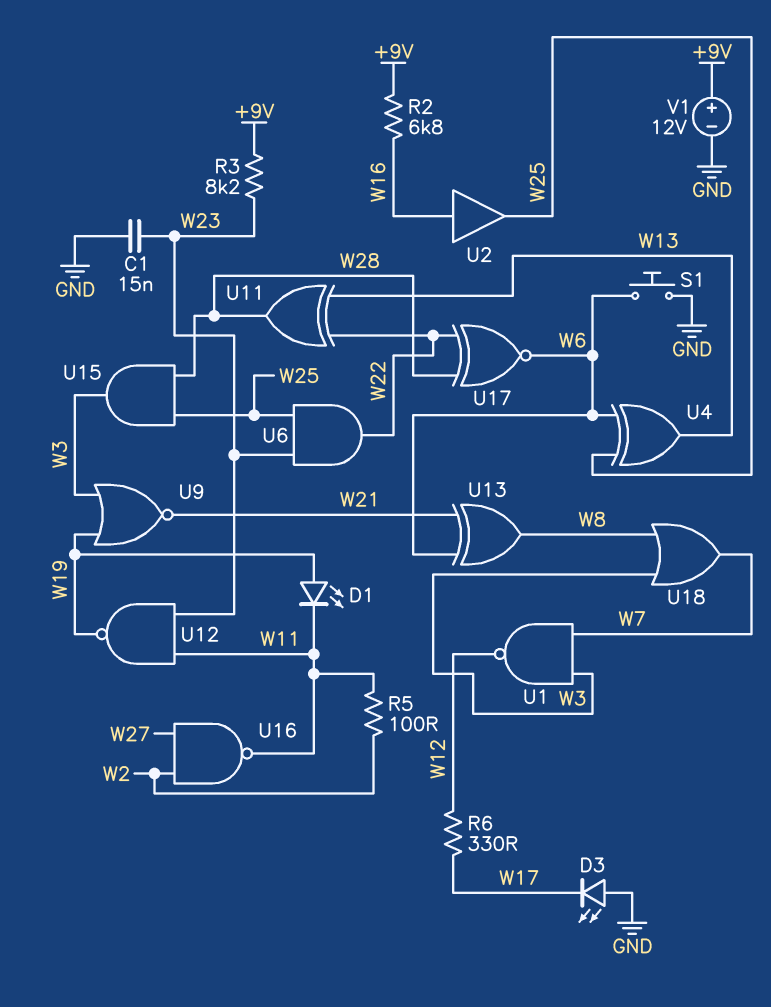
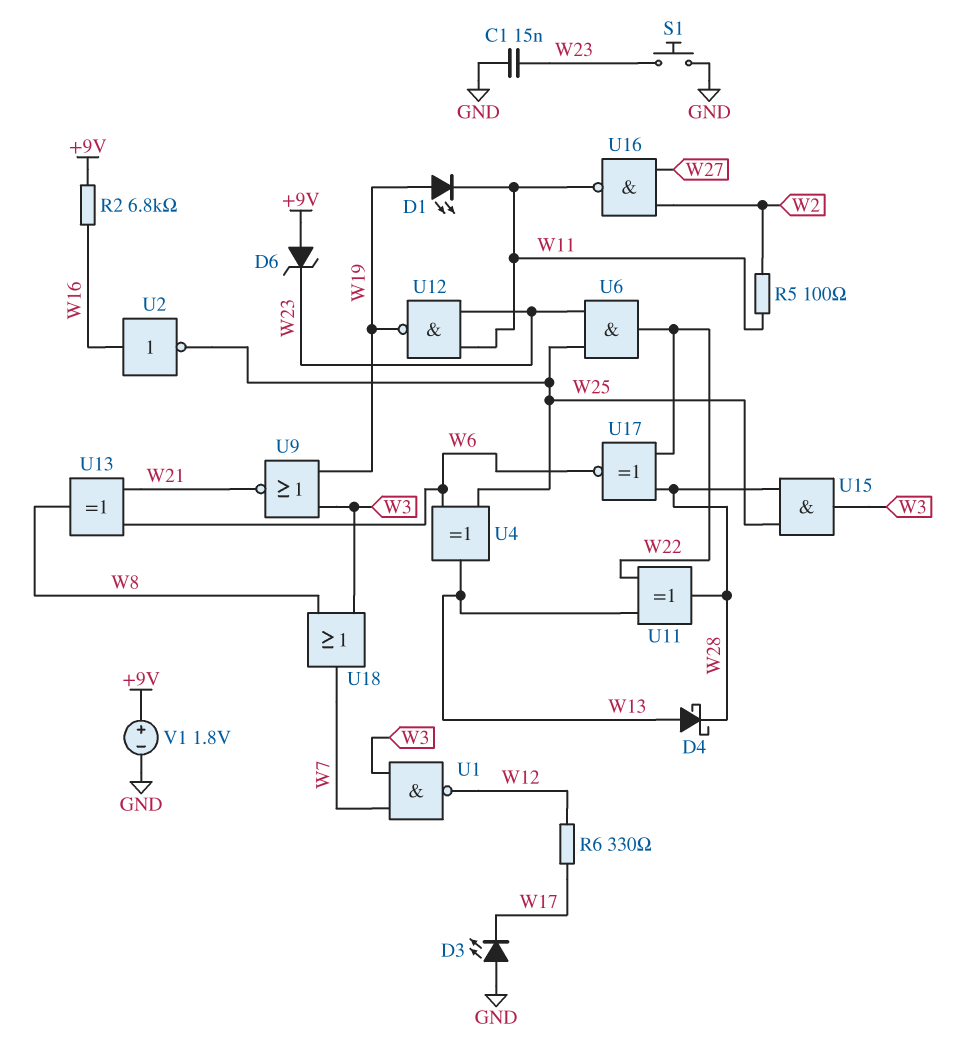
D4: none -> schottky (A W13, K W28)
D6: none -> zener (A +9V, K W23)
R3: 8.2k (+9V, W23) -> none
S1: button (GND, W6) -> button (GND, W23)
U2: buffer (in W16, out W25) -> NOT (in W16, out W25)
V1: 12V (plus +9V, minus GND) -> 1.8V (plus +9V, minus GND)

